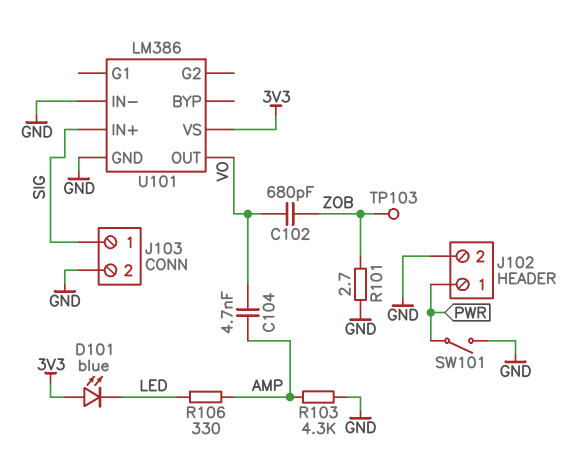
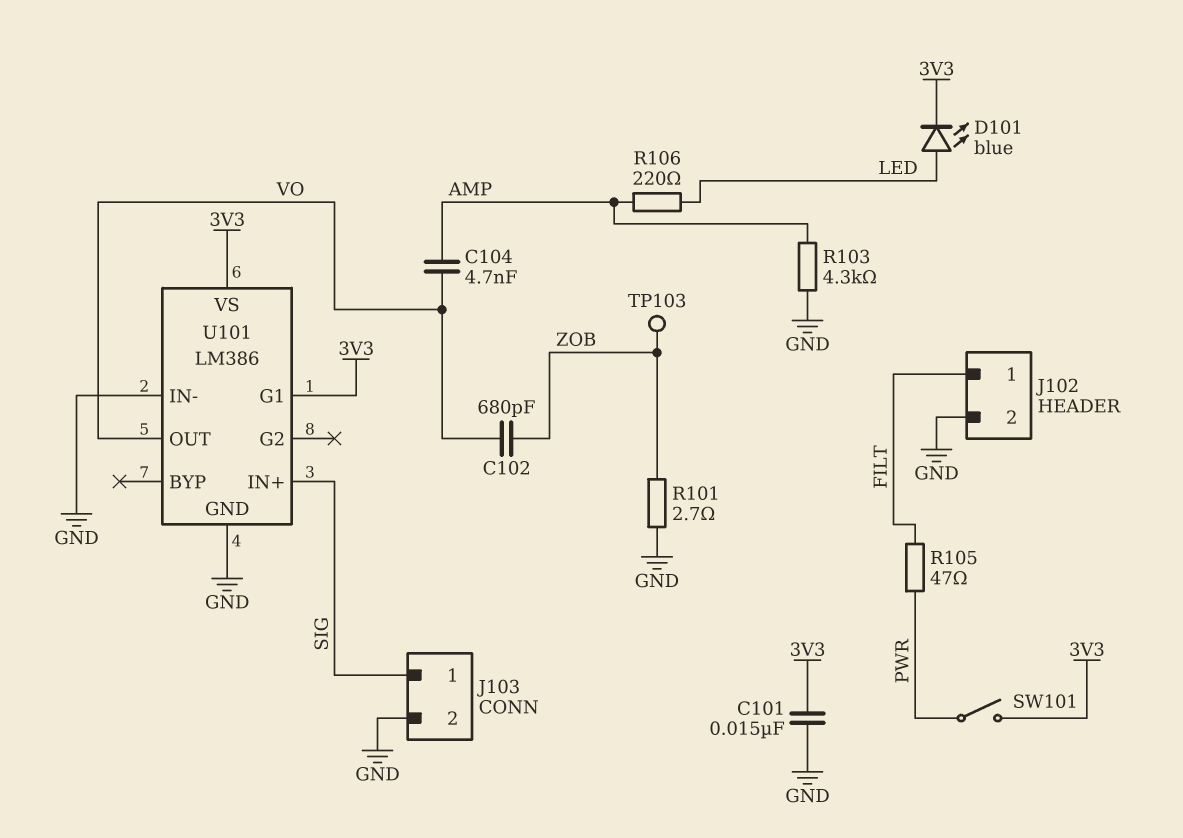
C101: none -> 15nF (3V3, GND)
D101: LED blue (A 3V3, K LED) -> LED blue (A LED, K 3V3)
J102 pin 1: PWR -> FILT
R105: none -> 47 (FILT, PWR)
R106: 330 (AMP, LED) -> 220 (AMP, LED)
SW101: switch (GND, PWR) -> switch (3V3, PWR)
U101 pin G1: none -> 3V3

